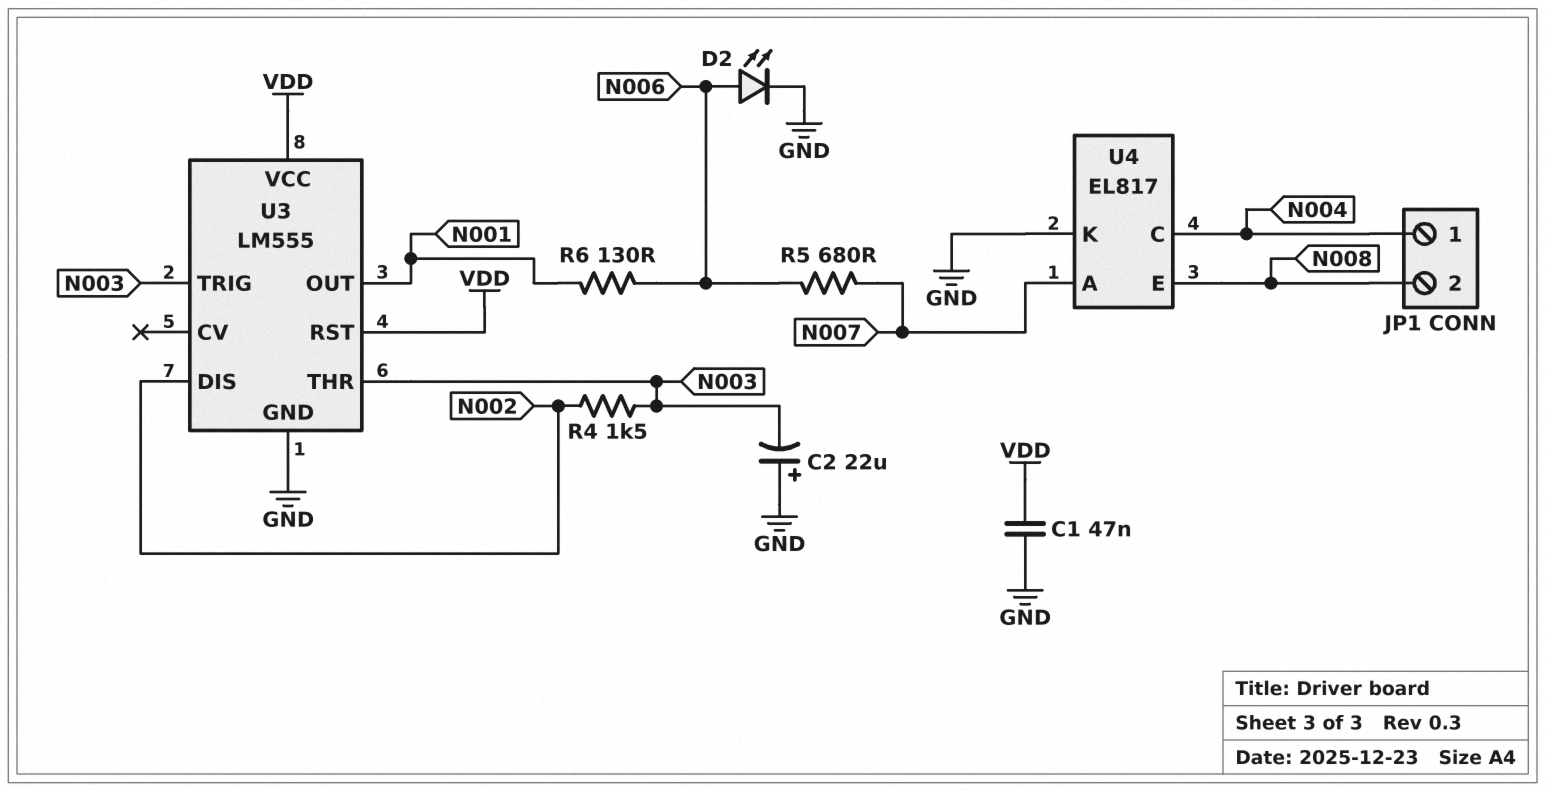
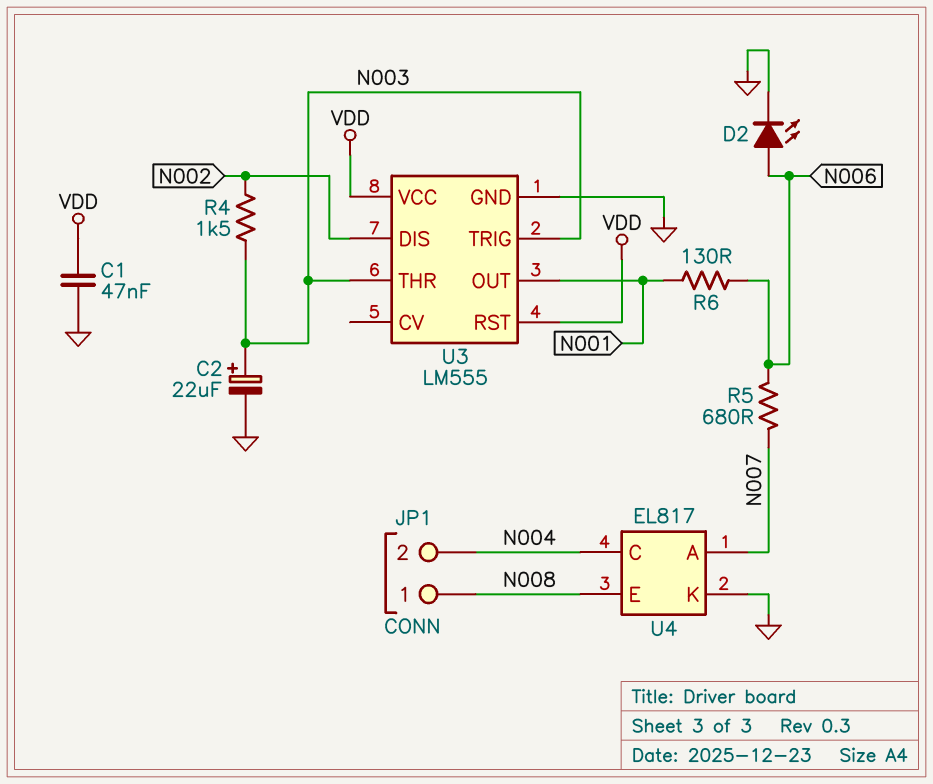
C2: 22uF (plus GND, minus N003) -> 22uF (plus N003, minus GND)
JP1 pin 1: N004 -> N008
JP1 pin 2: N008 -> N004

